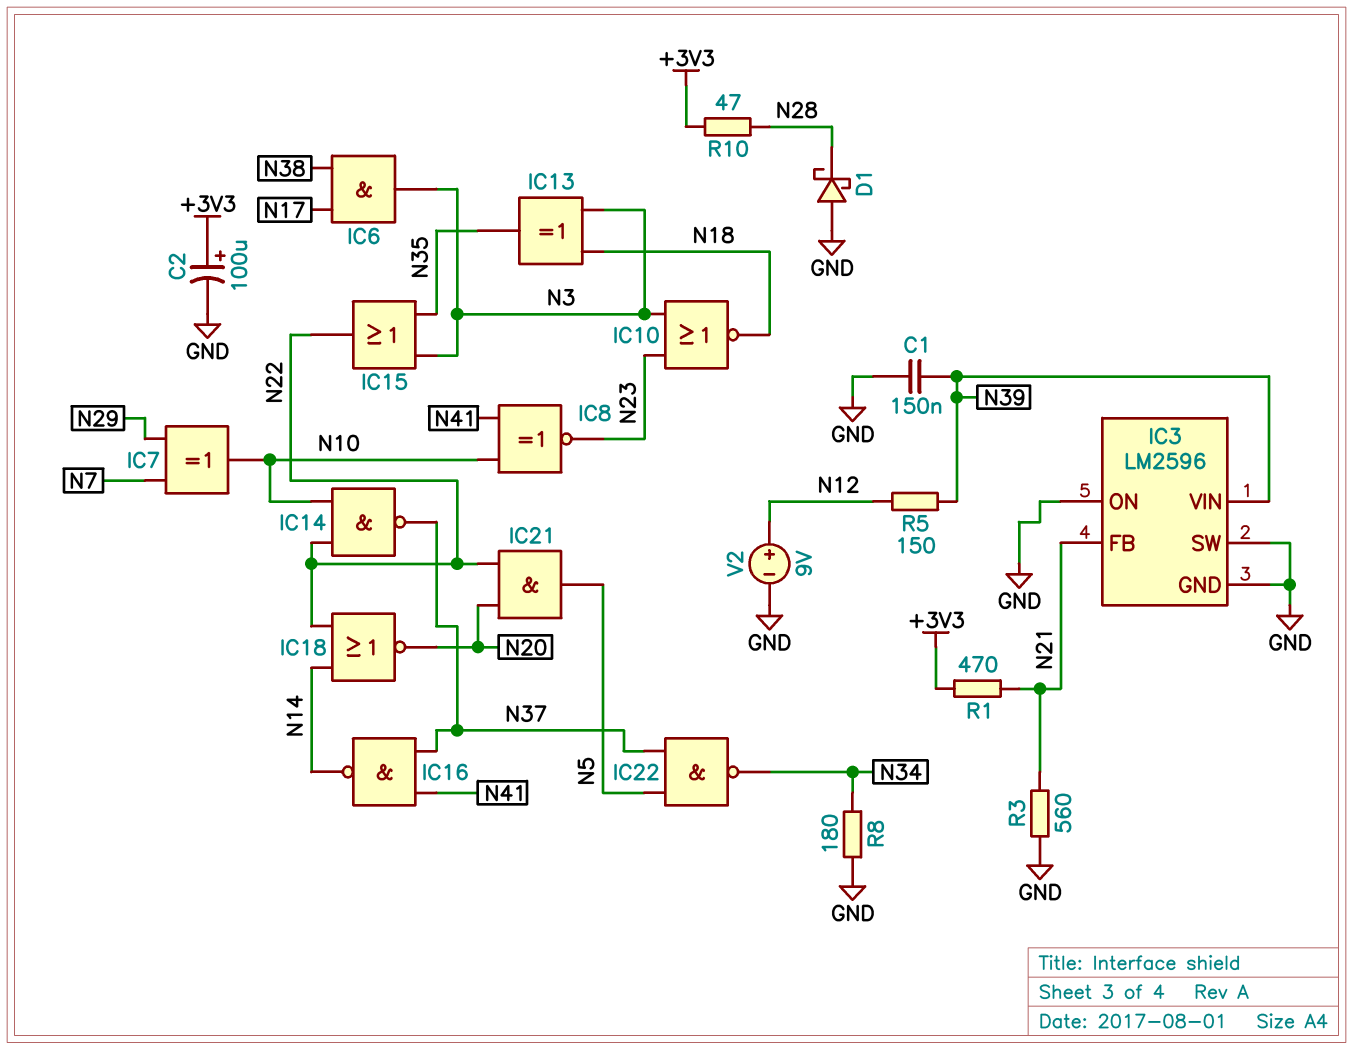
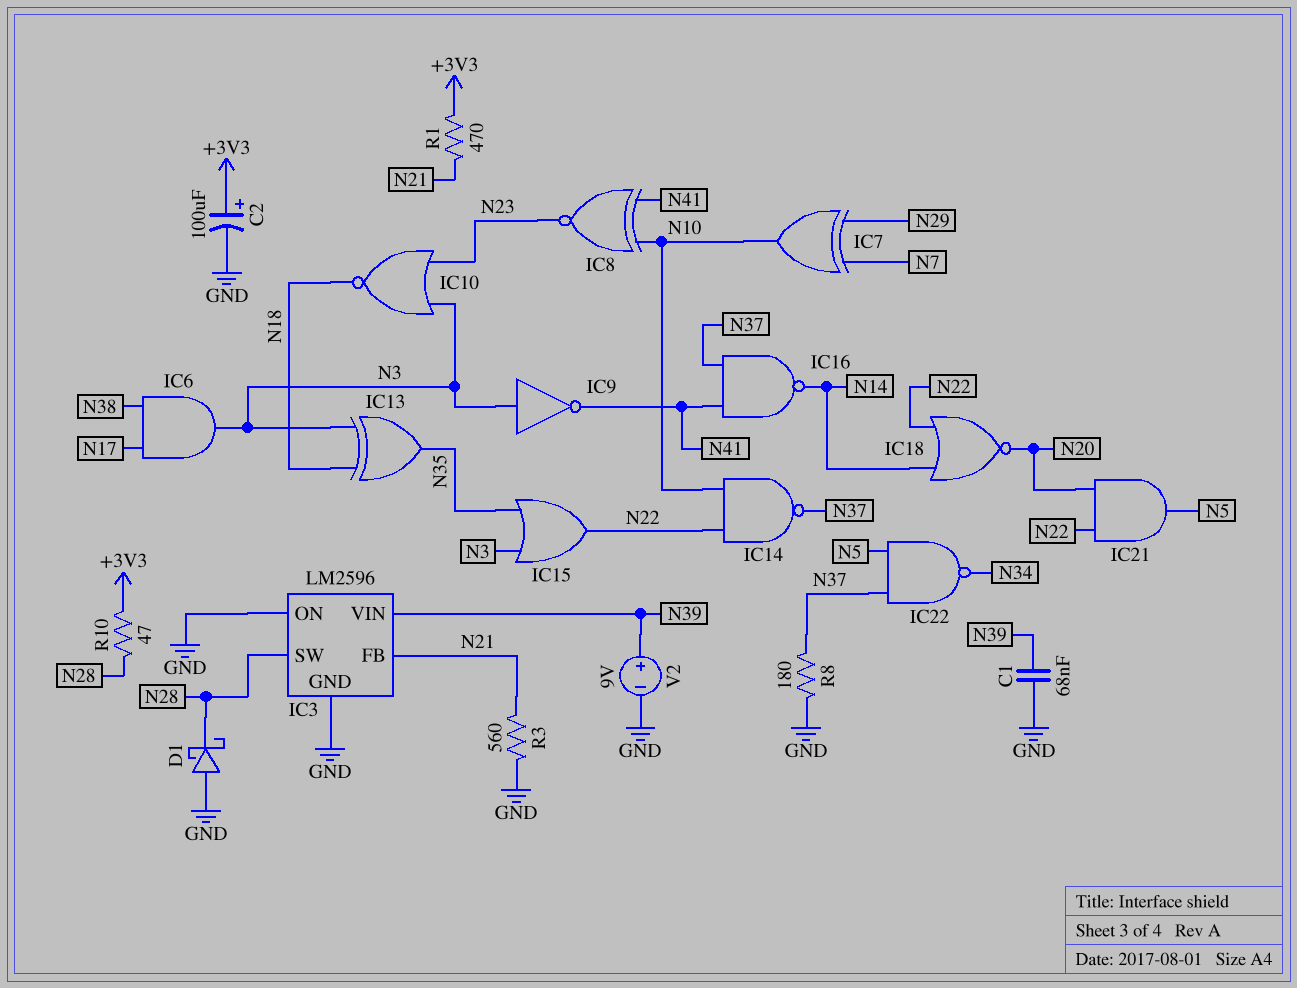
C1: 150nF (GND, N39) -> 68nF (GND, N39)
IC3 pin SW: GND -> N28
IC9: none -> NOT (in N3, out N41)
R5: 150 (N12, N39) -> none
R8: 180 (GND, N34) -> 180 (GND, N37)
V2: 9V (plus N12, minus GND) -> 9V (plus N39, minus GND)

